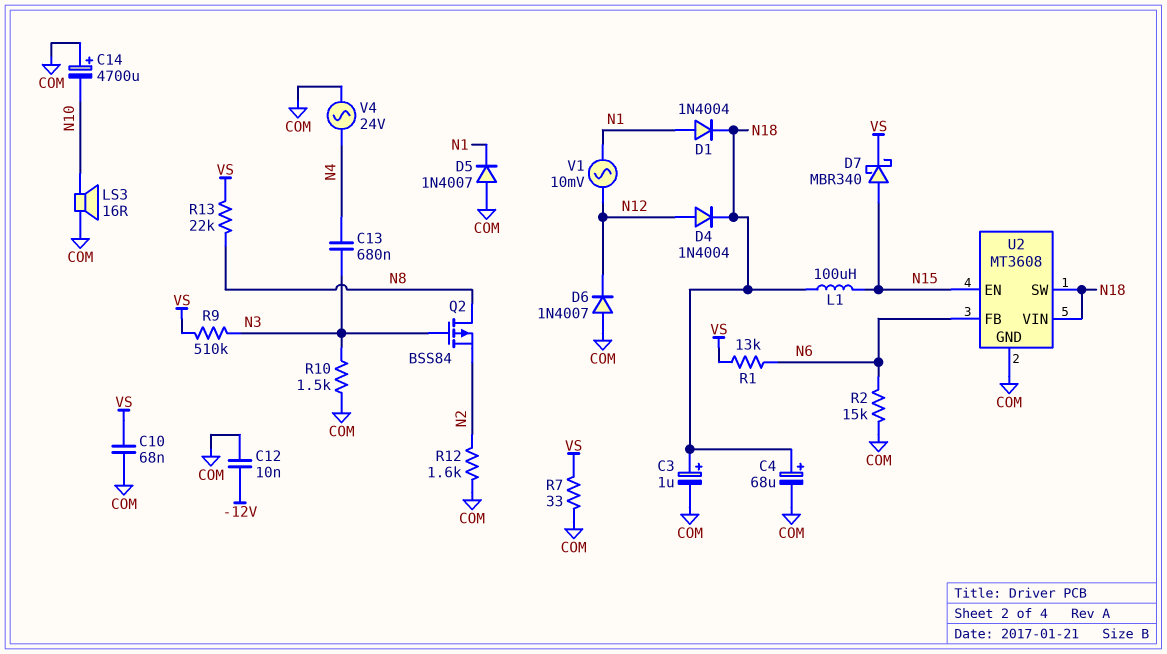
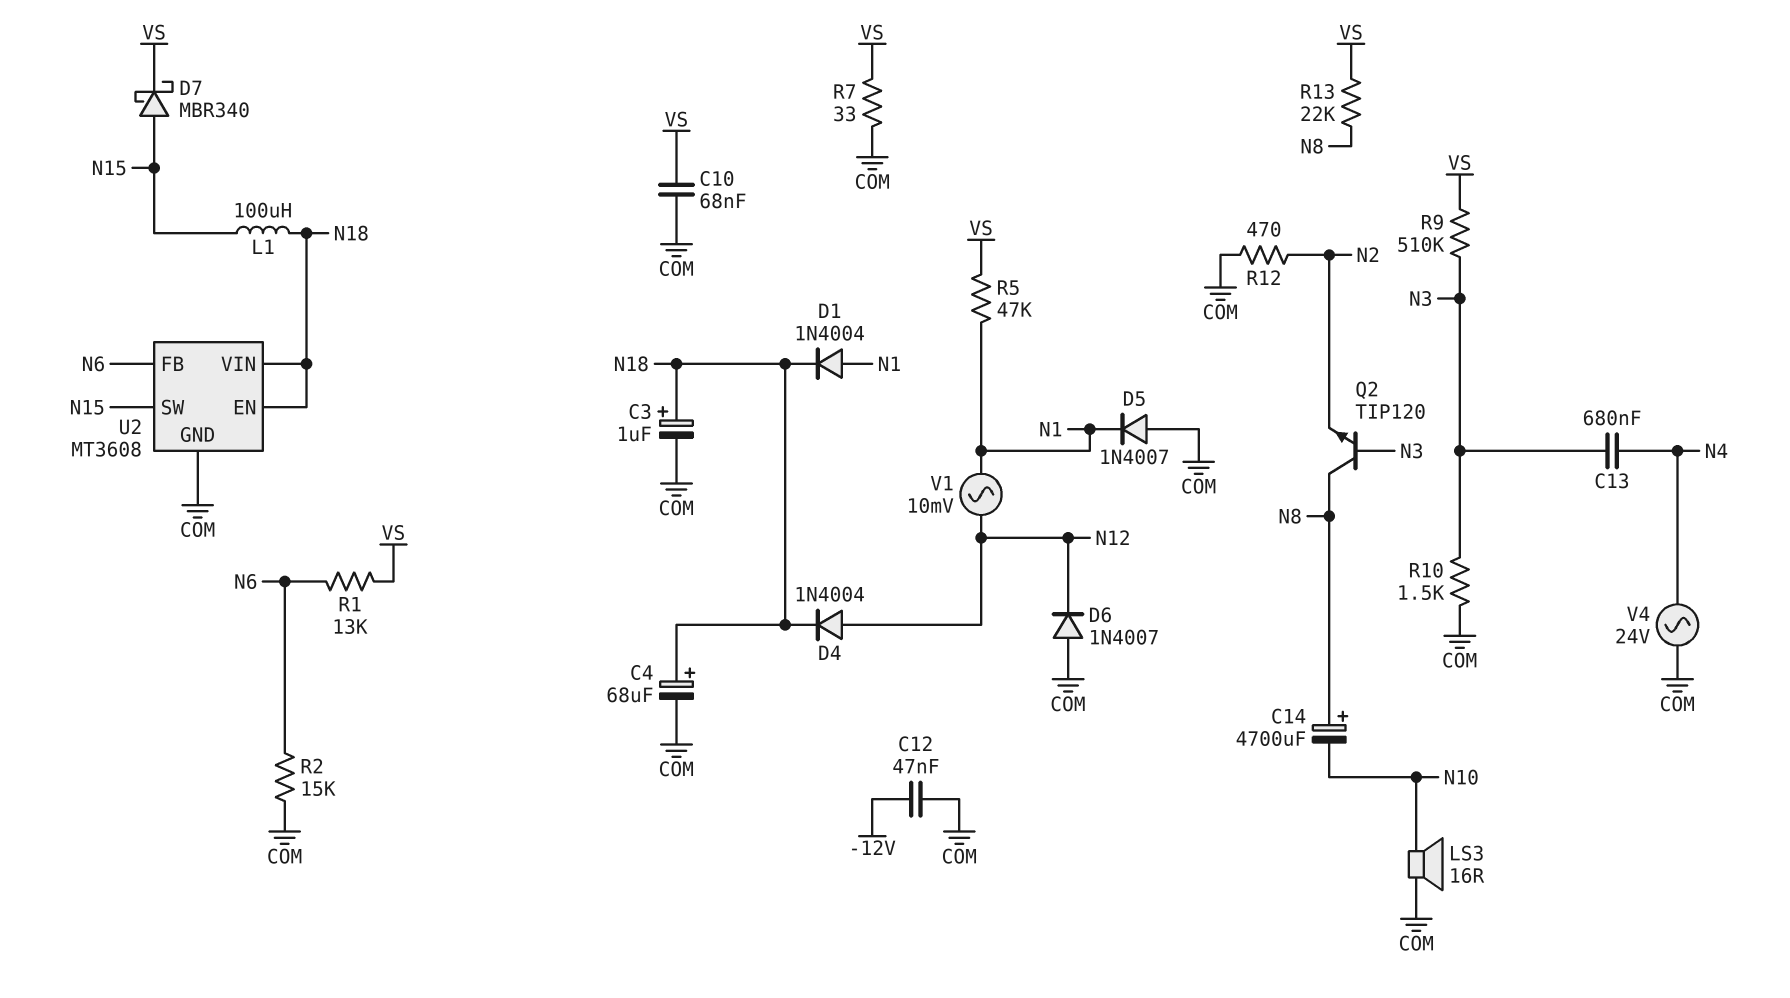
C12: 10nF (-12V, COM) -> 47nF (-12V, COM)
C14: 4700uF (plus COM, minus N10) -> 4700uF (plus N8, minus N10)
Q2: PMOS BSS84 (G N3, D N8, S N2) -> NPN TIP120 (B N3, C N8, E N2)
R5: none -> 47k (N1, VS)
R12: 1.6k (COM, N2) -> 470 (COM, N2)
U2 pin EN: N15 -> N18
U2 pin SW: N18 -> N15

